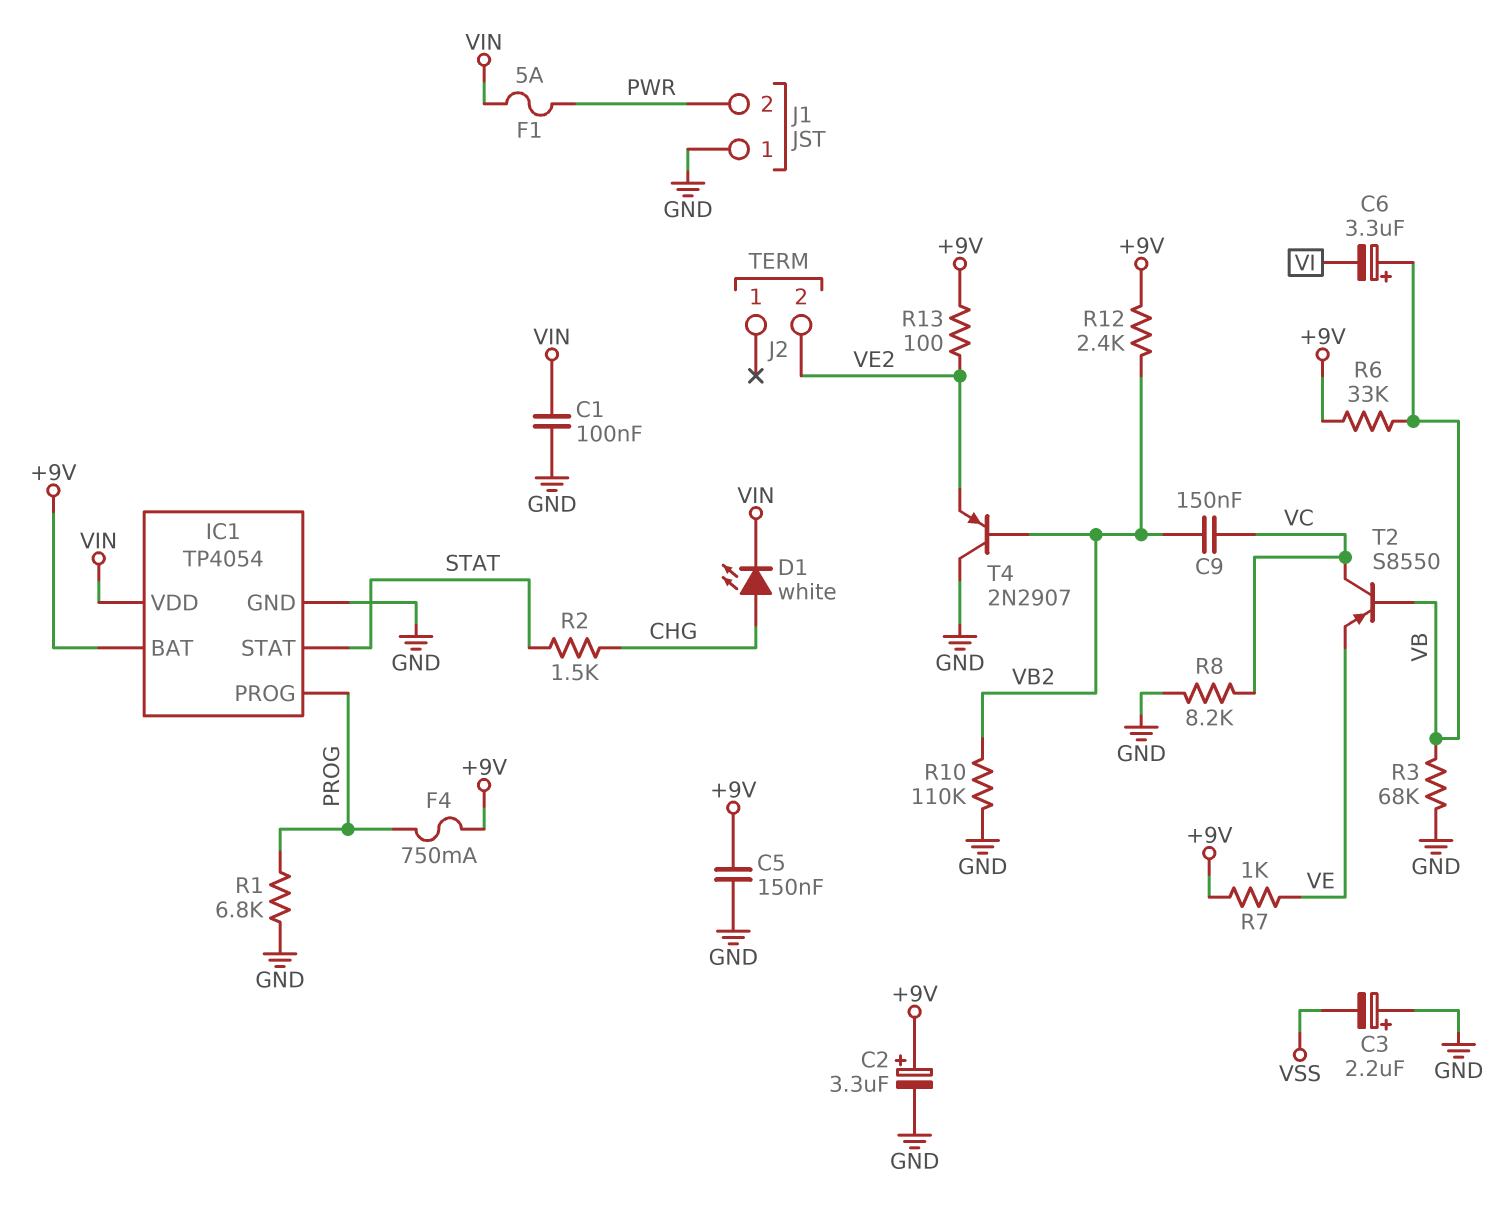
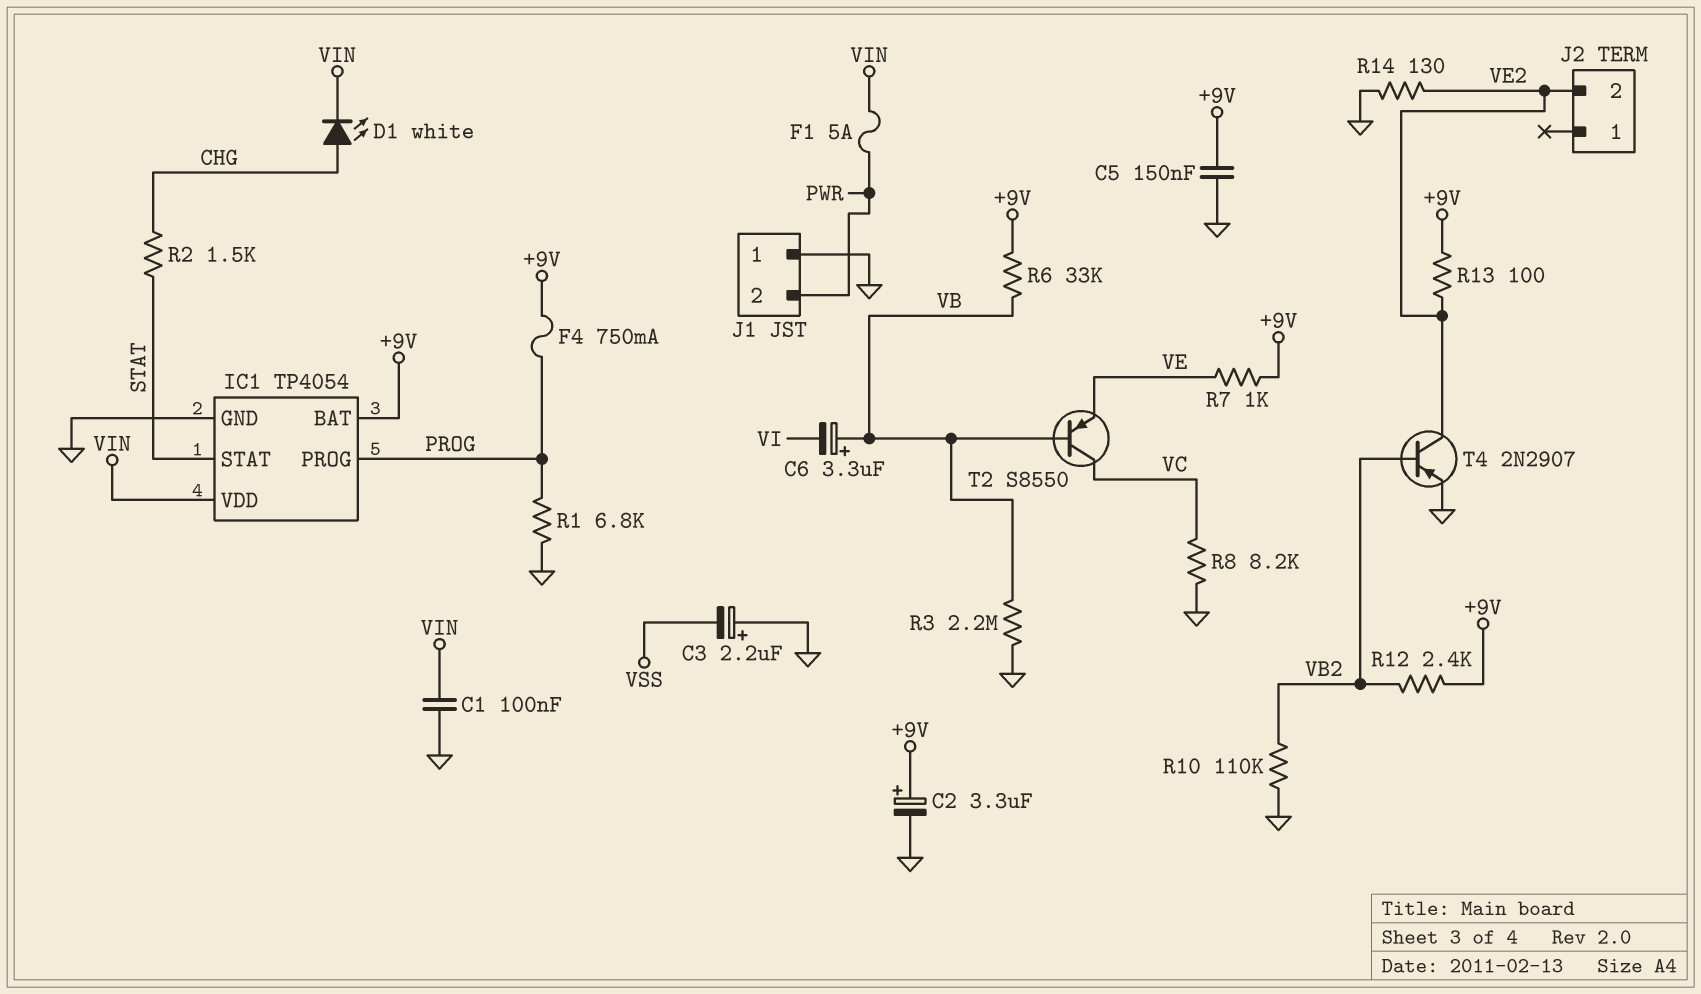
C9: 150nF (VB2, VC) -> none
R3: 68k (GND, VB) -> 2.2M (GND, VB)
R14: none -> 130 (GND, VE2)
T4: PNP 2N2907 (B VB2, C GND, E VE2) -> PNP 2N2907 (B VB2, C VE2, E GND)

